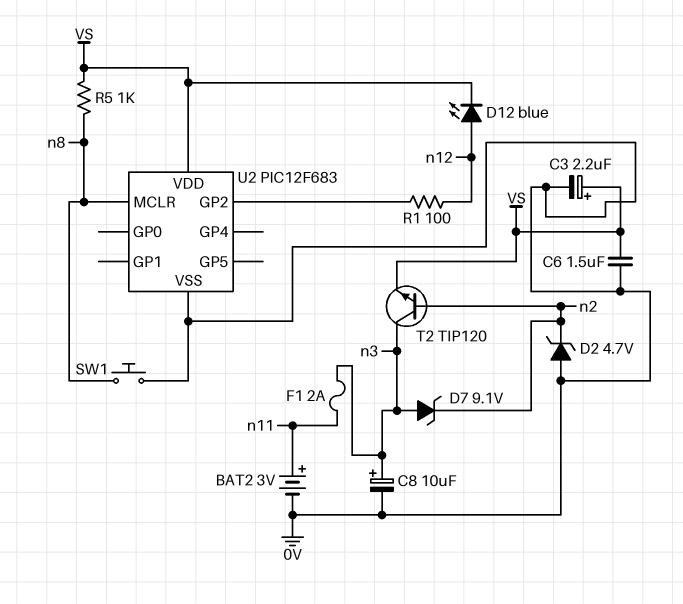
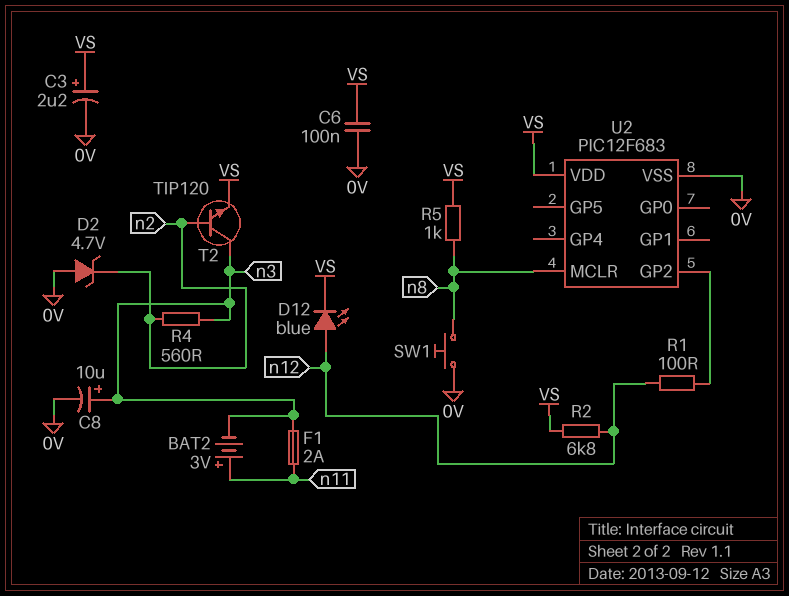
BAT2: 3V (plus n11, minus 0V) -> 3V (plus n11, minus n3)
C6: 1.5uF (0V, VS) -> 100nF (0V, VS)
D7: zener 9.1V (A n3, K n2) -> none
R2: none -> 6.8k (VS, n12)
R4: none -> 560 (n2, n3)

